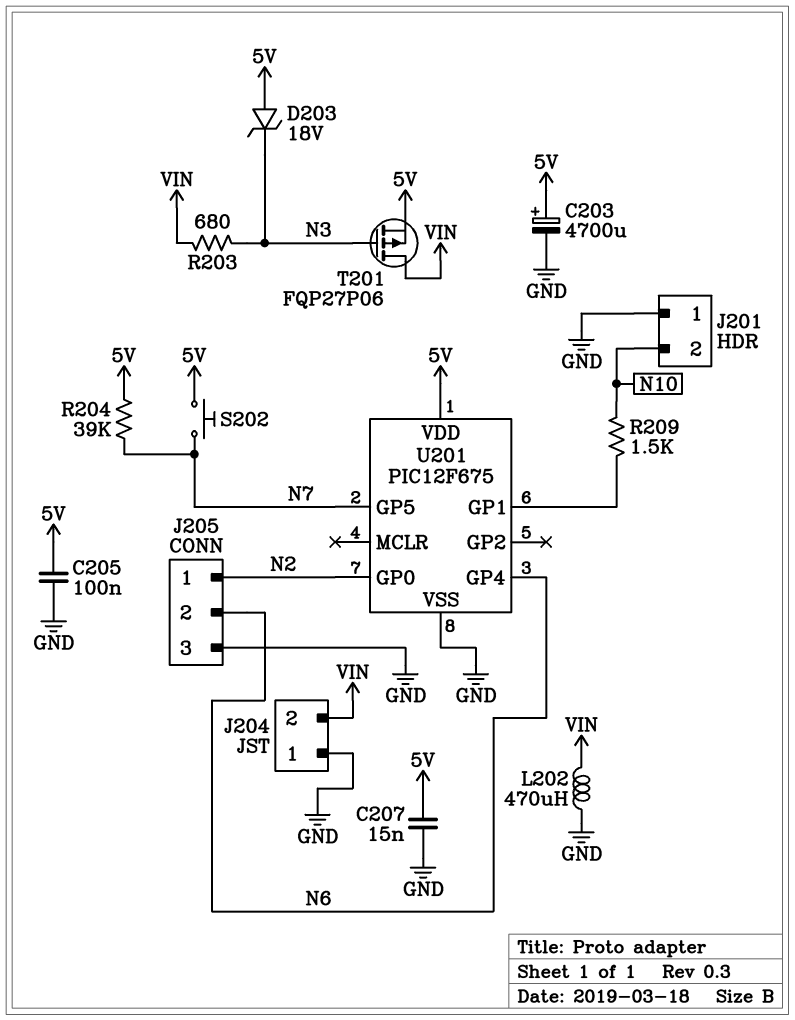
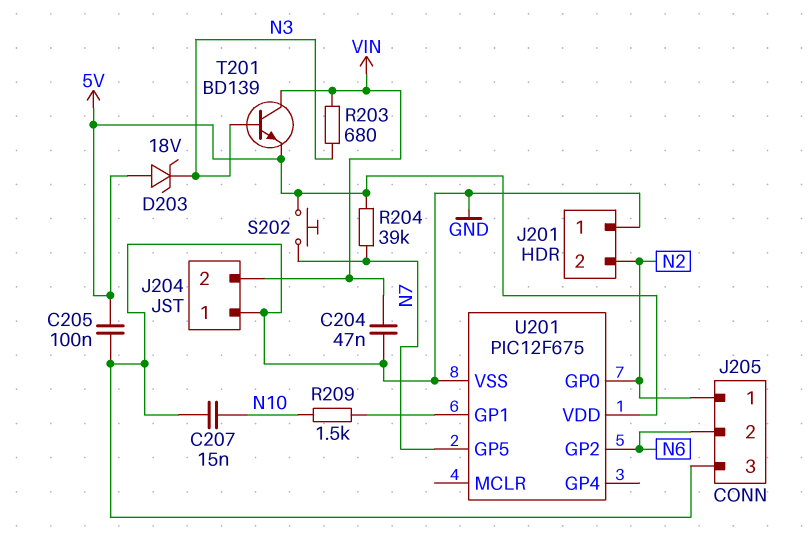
C203: 4700uF (plus 5V, minus GND) -> none
C204: none -> 47nF (GND, VIN)
C207: 15nF (5V, GND) -> 15nF (GND, N10)
J201 pin 2: N10 -> N2
L202: 470uH (GND, VIN) -> none
T201: PMOS FQP27P06 (G N3, D VIN, S 5V) -> NPN BD139 (B N3, C VIN, E 5V)
U201 pin GP2: none -> N6
U201 pin GP4: N6 -> none

